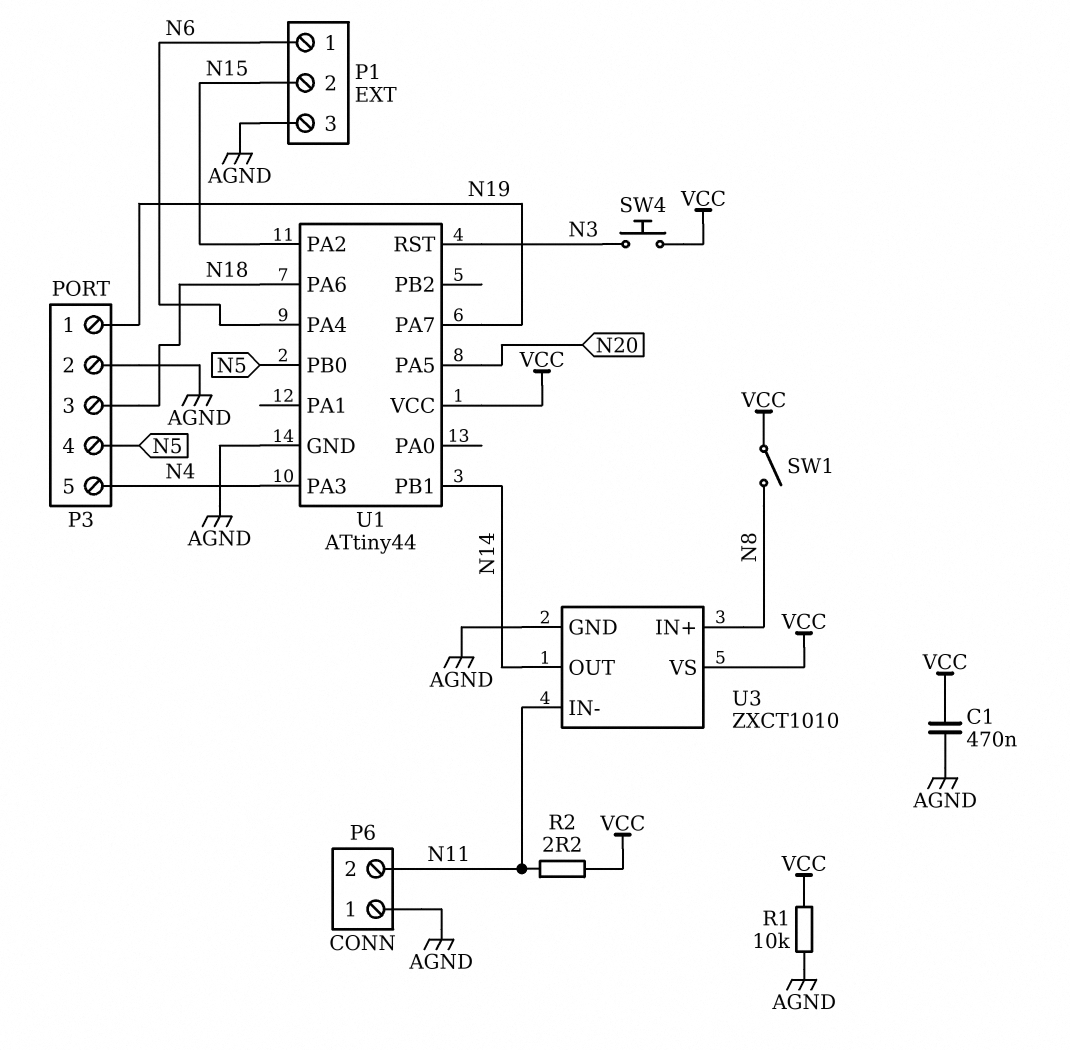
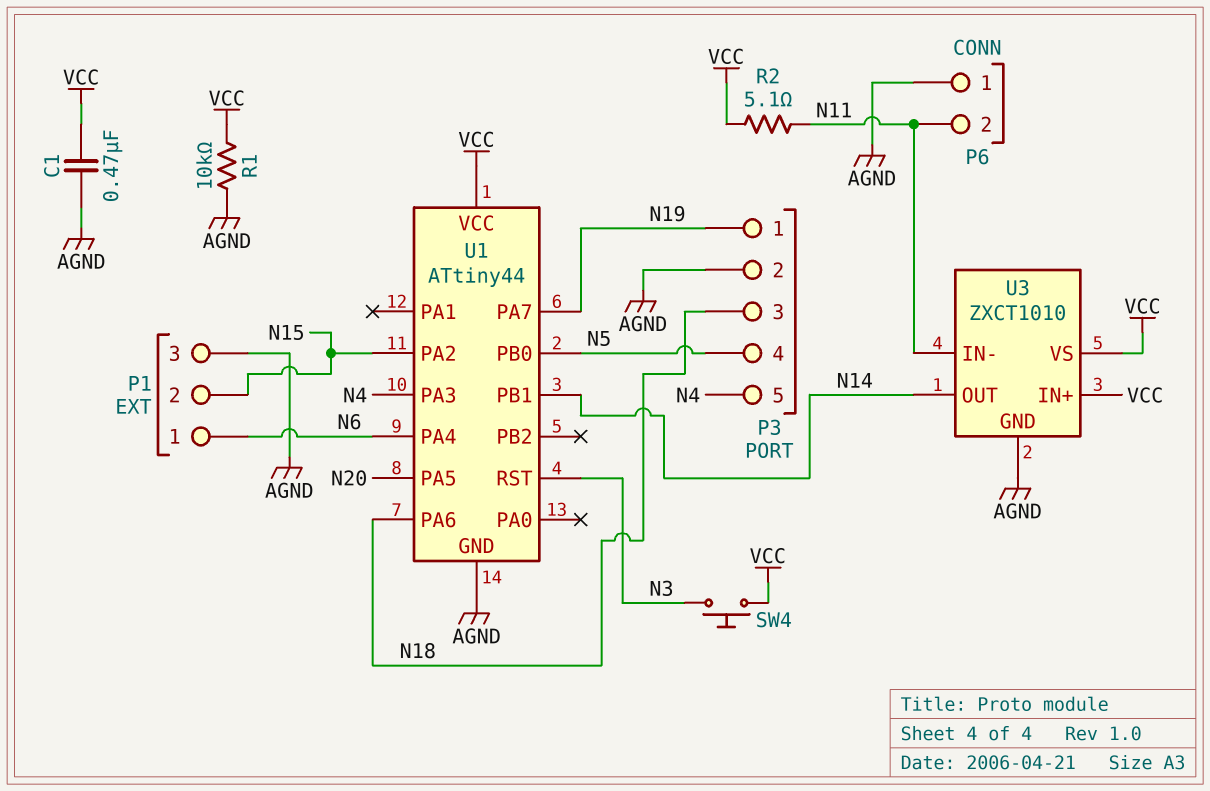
R2: 2.2 (N11, VCC) -> 5.1 (N11, VCC)
SW1: switch (N8, VCC) -> none
U3 pin IN+: N8 -> VCC

